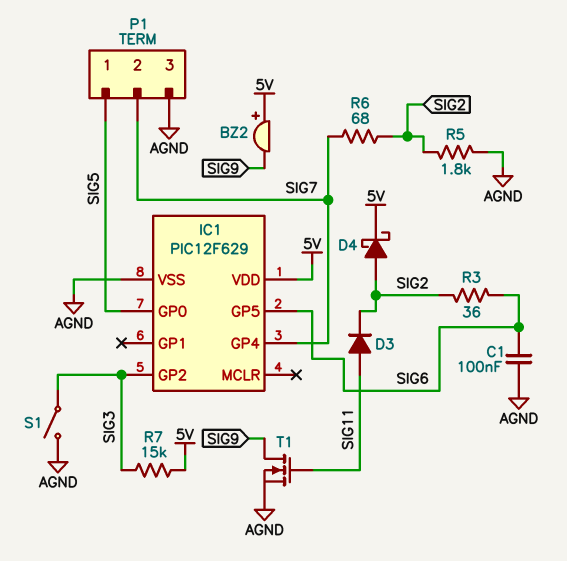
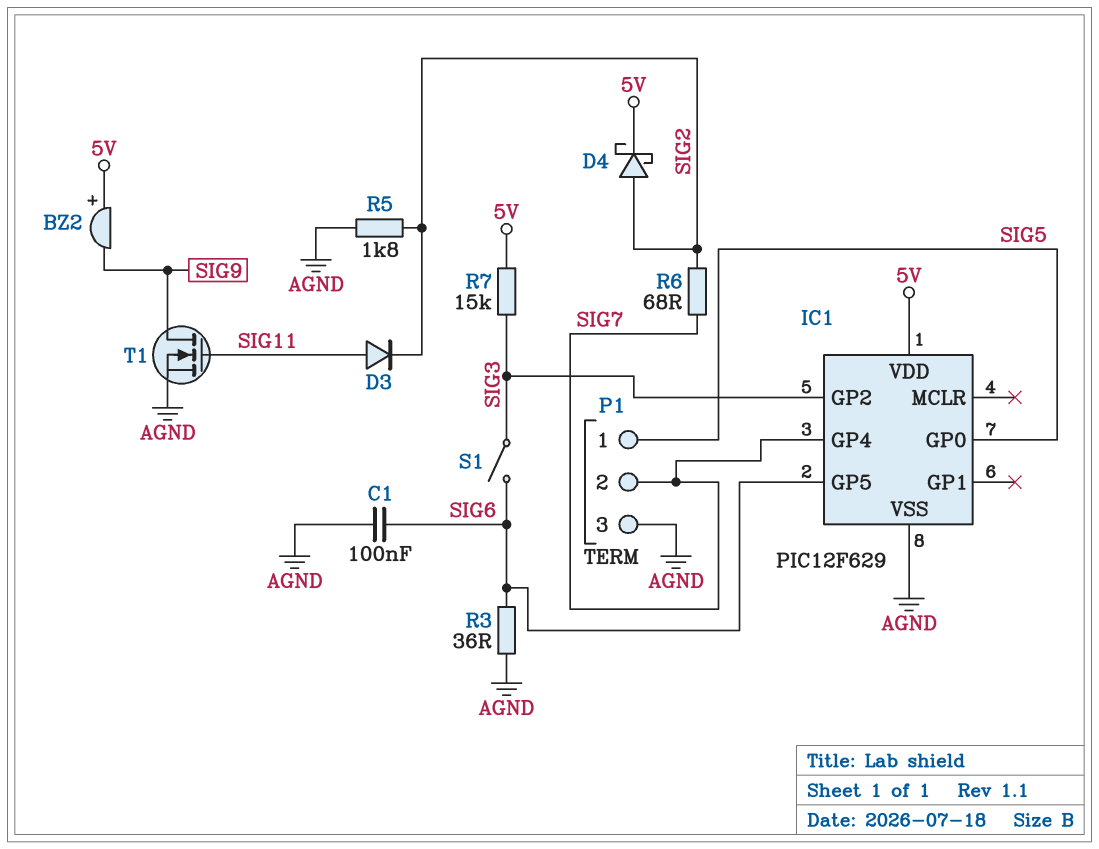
R3: 36 (SIG2, SIG6) -> 36 (AGND, SIG6)
S1: switch (AGND, SIG3) -> switch (SIG3, SIG6)

